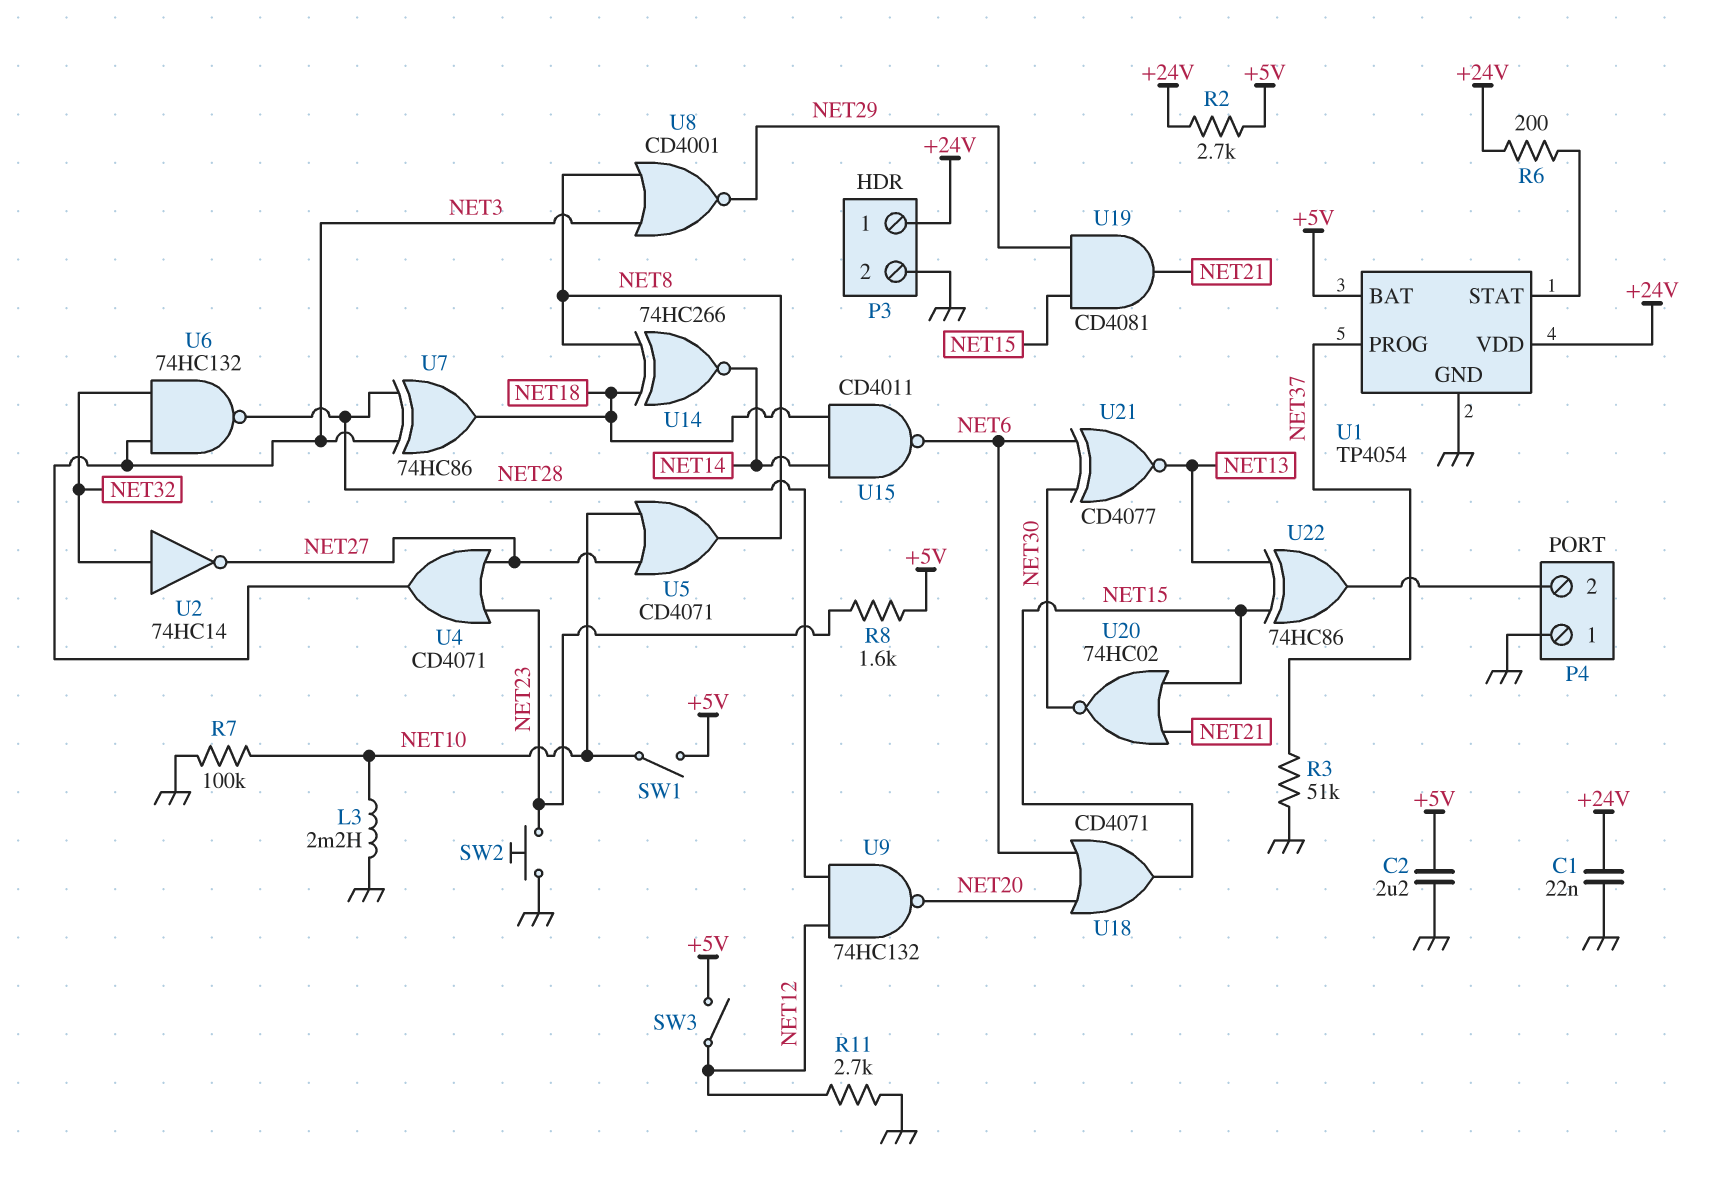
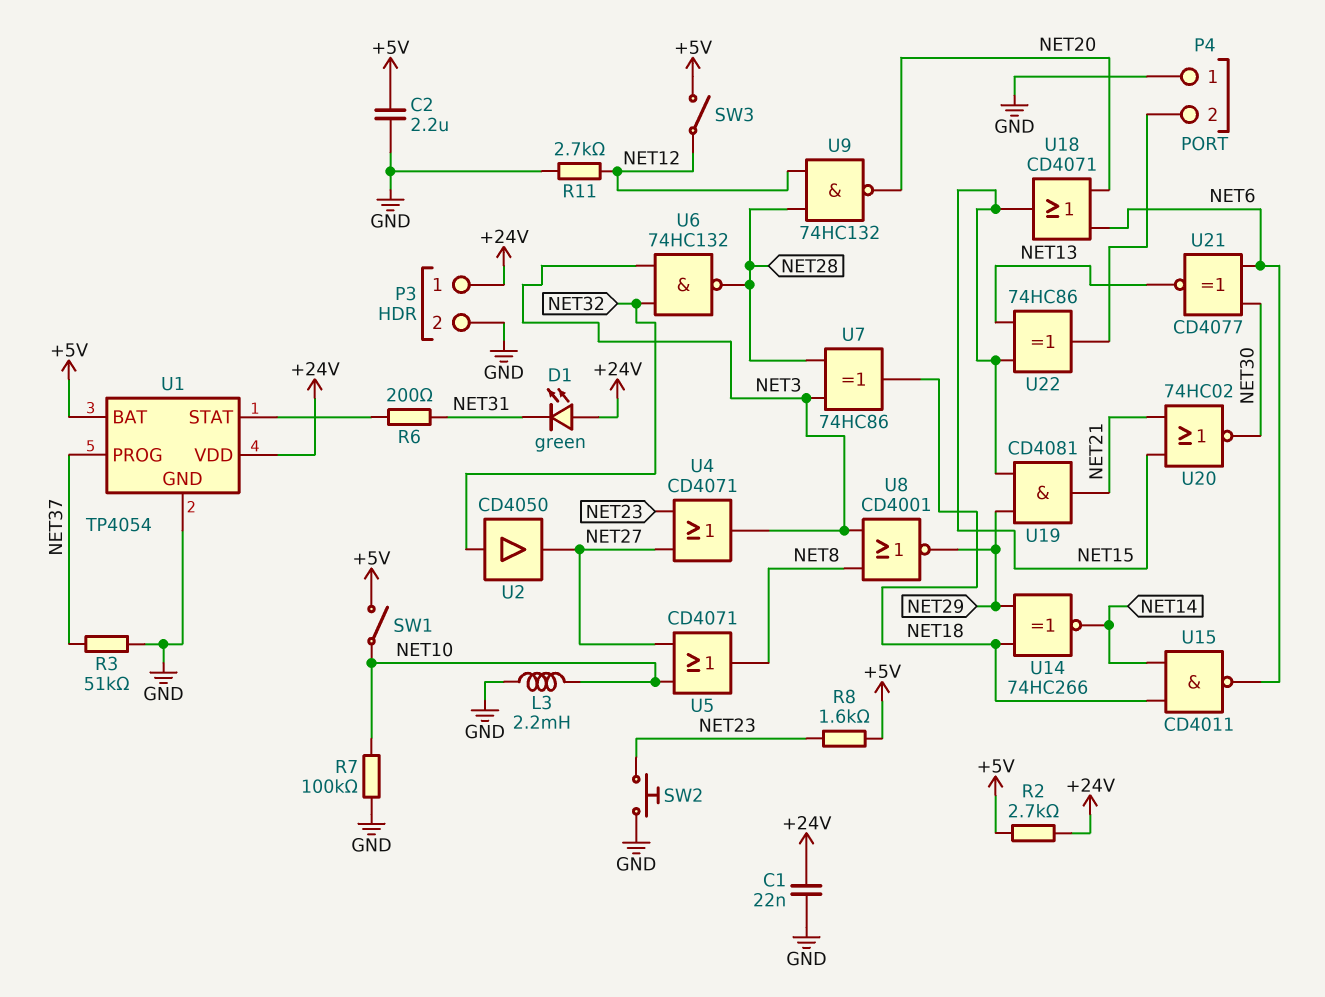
D1: none -> LED green (A +24V, K NET31)
R6: 200 (+24V, U1/STAT) -> 200 (NET31, U1/STAT)
U2: NOT 74HC14 (in NET32, out NET27) -> buffer CD4050 (in NET32, out NET27)
U14: XNOR 74HC266 (in NET8, in NET18, out NET14) -> XNOR 74HC266 (in NET18, in NET29, out NET14)

